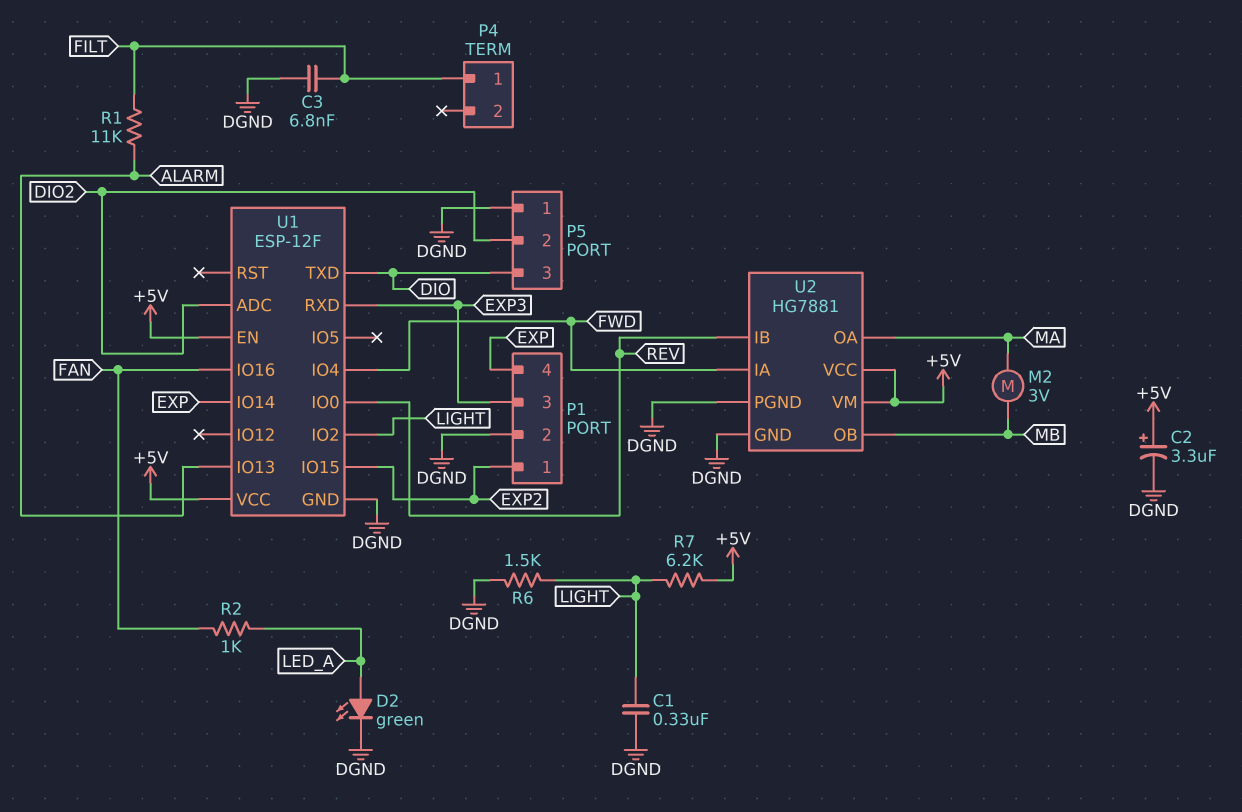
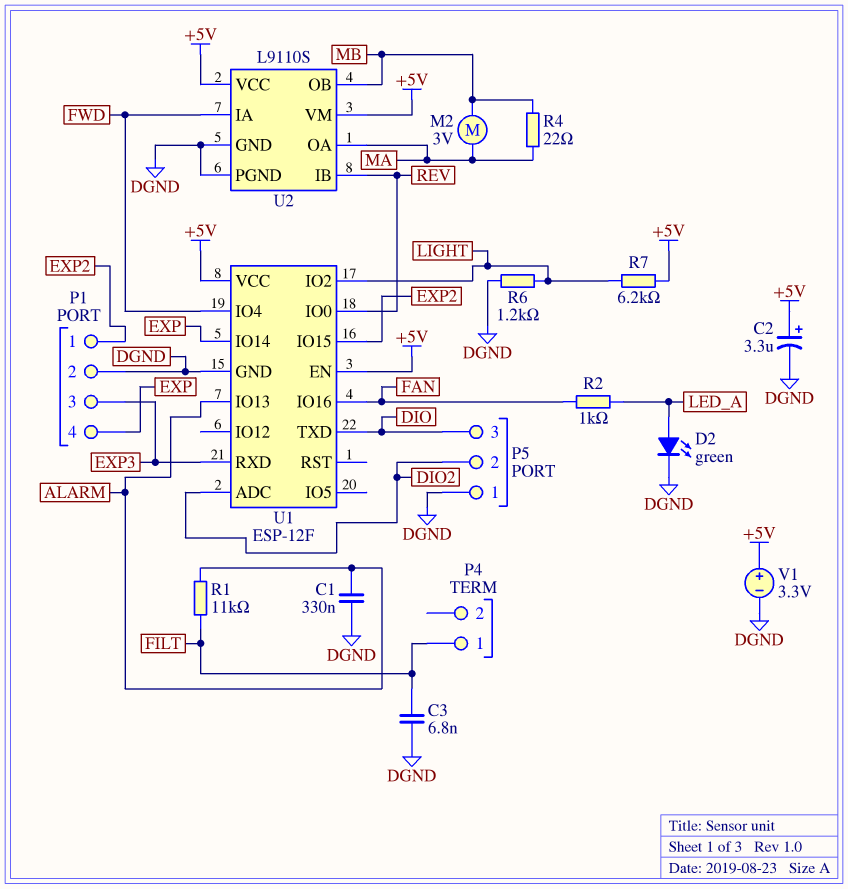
C1: 330nF (DGND, LIGHT) -> 330nF (ALARM, DGND)
R4: none -> 22 (MA, MB)
R6: 1.5k (DGND, LIGHT) -> 1.2k (DGND, LIGHT)
U2: HG7881 -> L9110S
V1: none -> 3.3V (plus +5V, minus DGND)

